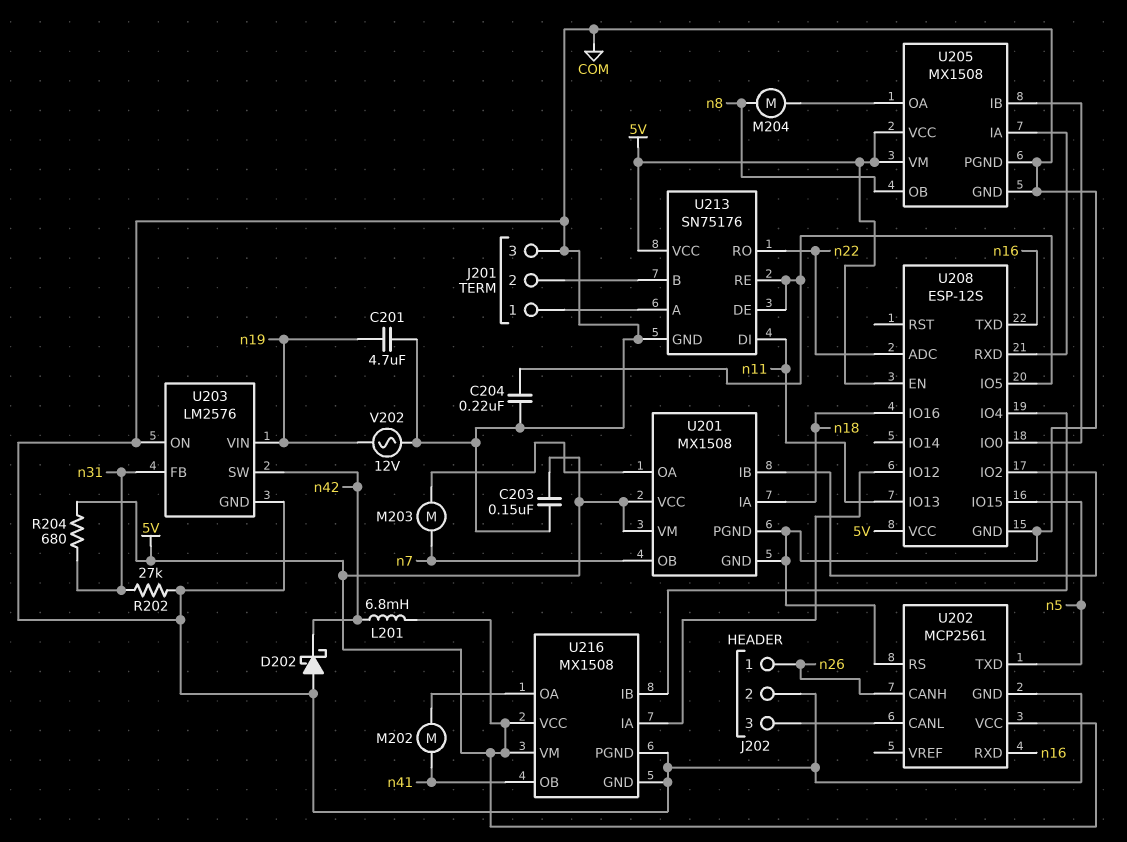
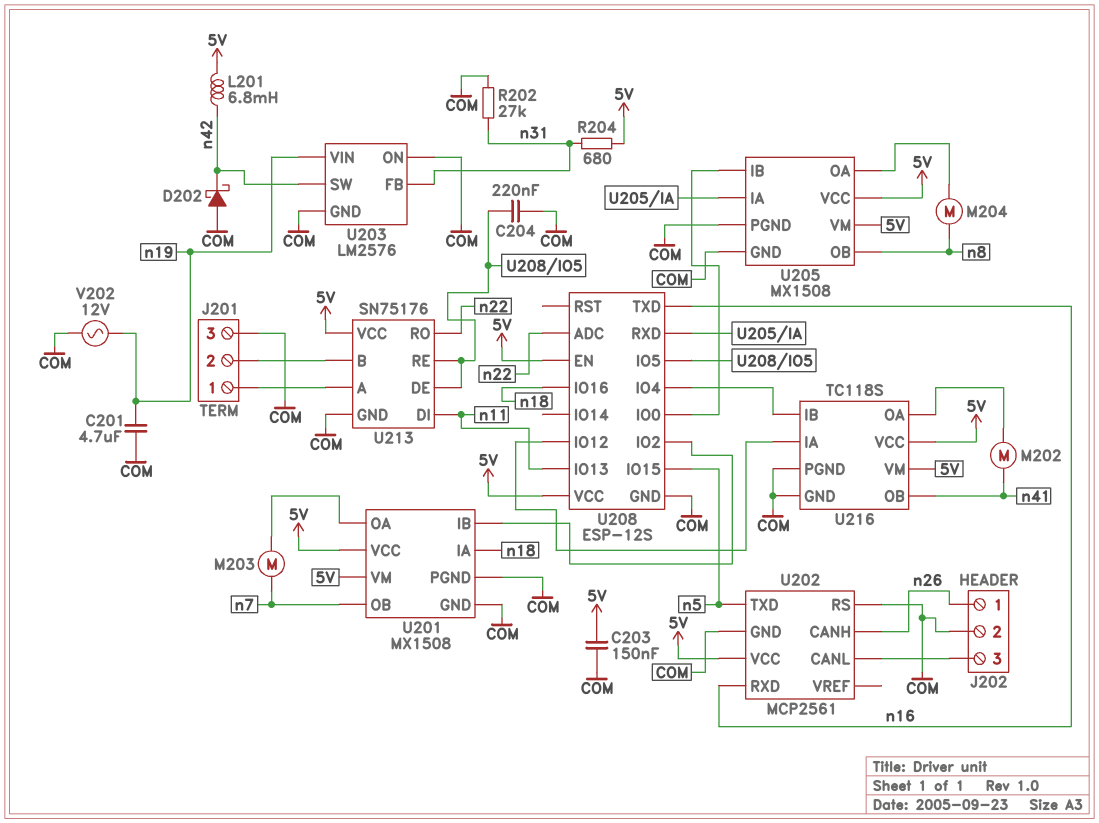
U216: MX1508 -> TC118S

